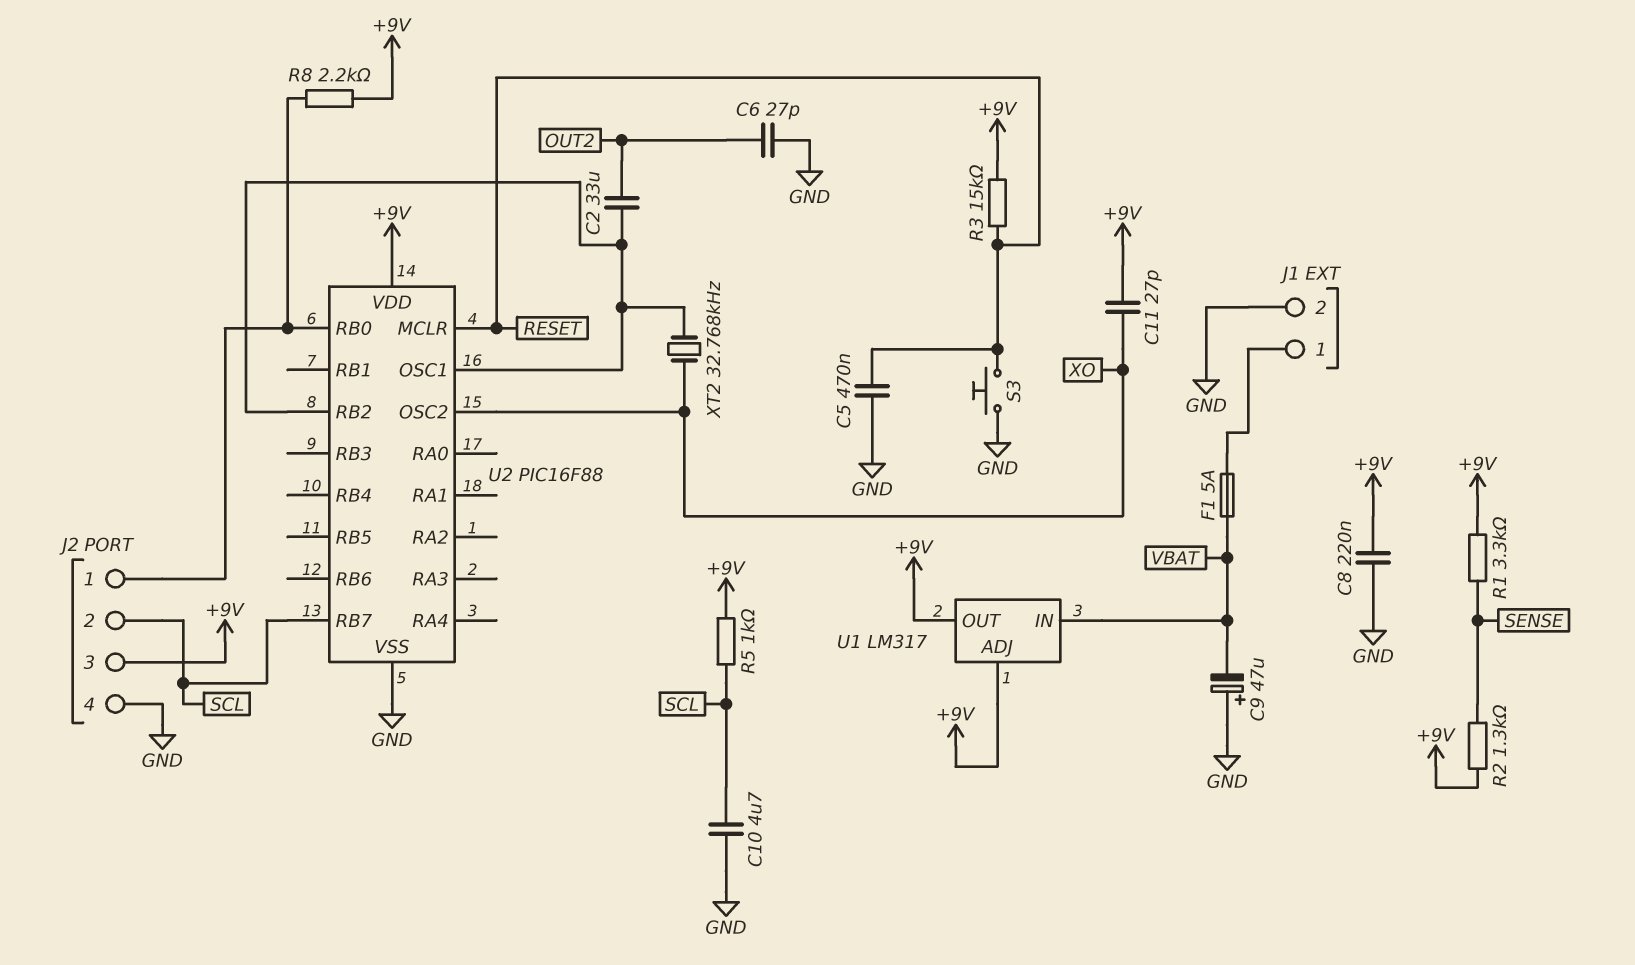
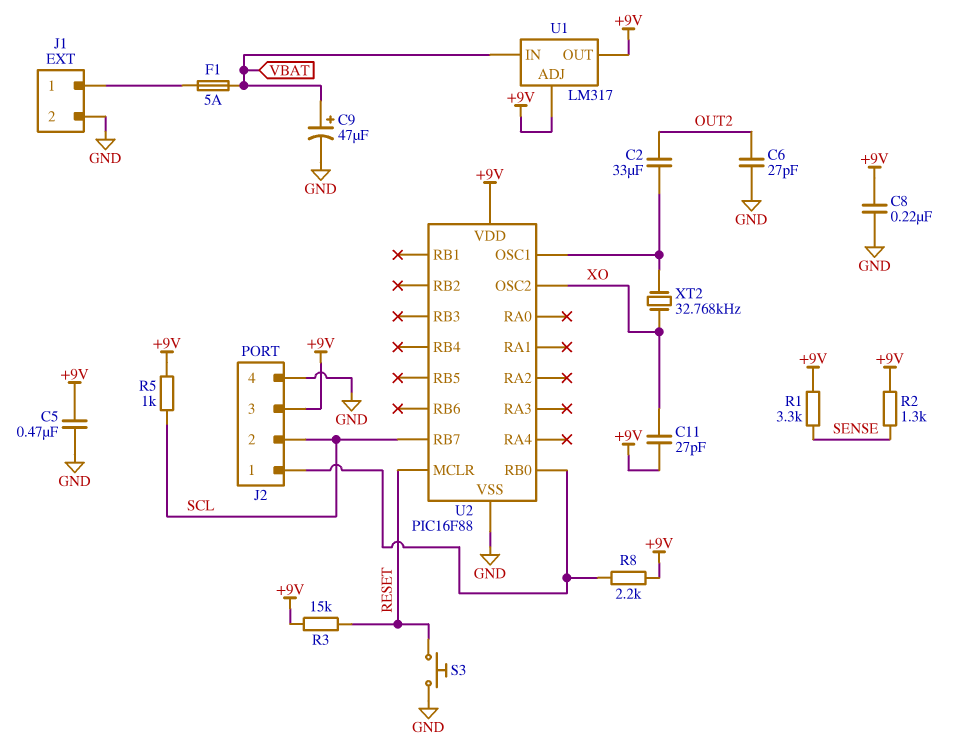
C5: 470nF (GND, RESET) -> 470nF (+9V, GND)
C9: 47uF (plus GND, minus VBAT) -> 47uF (plus VBAT, minus GND)
C10: 4.7uF (GND, SCL) -> none
U2 pin RB2: U2/OSC1 -> none

